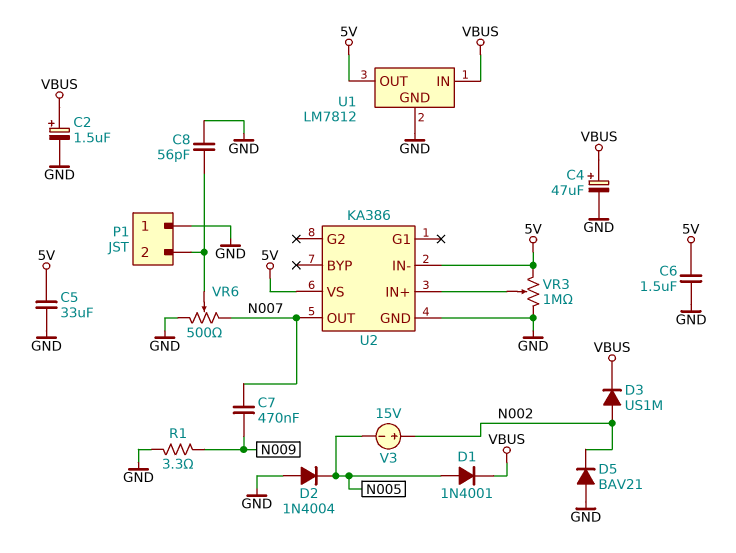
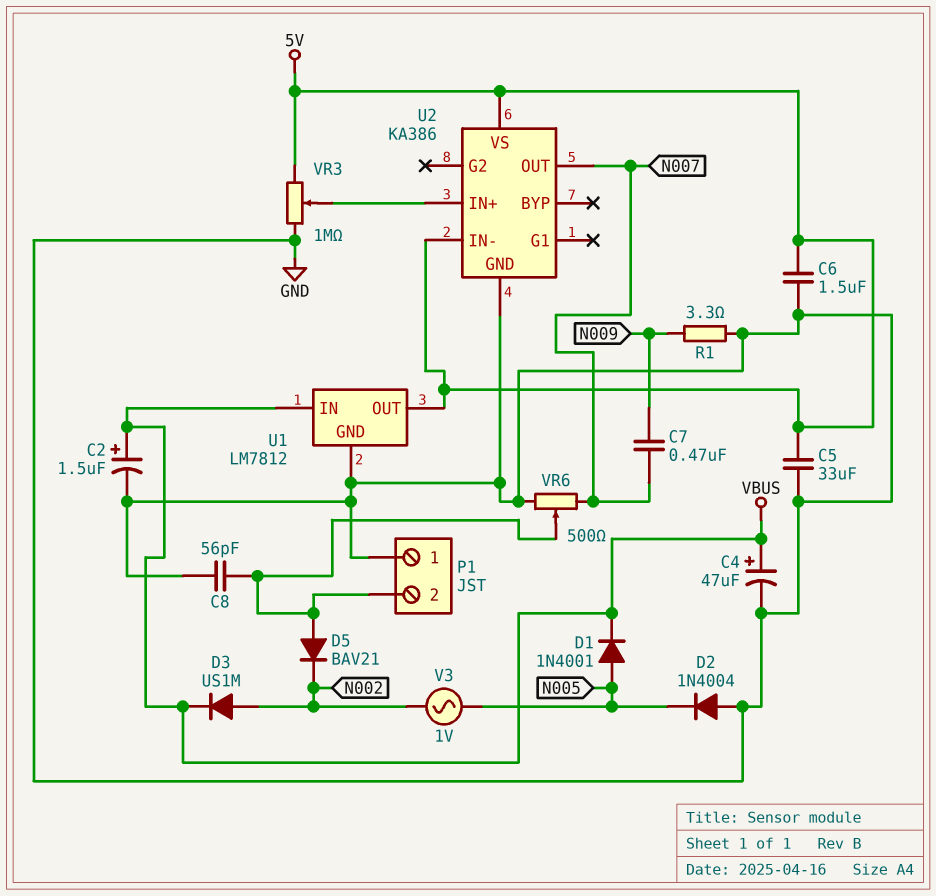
D5: diode BAV21 (A GND, K N002) -> diode BAV21 (A P1/2, K N002)
V3: 15V (plus N002, minus N005) -> AC 1V (N002, N005)

